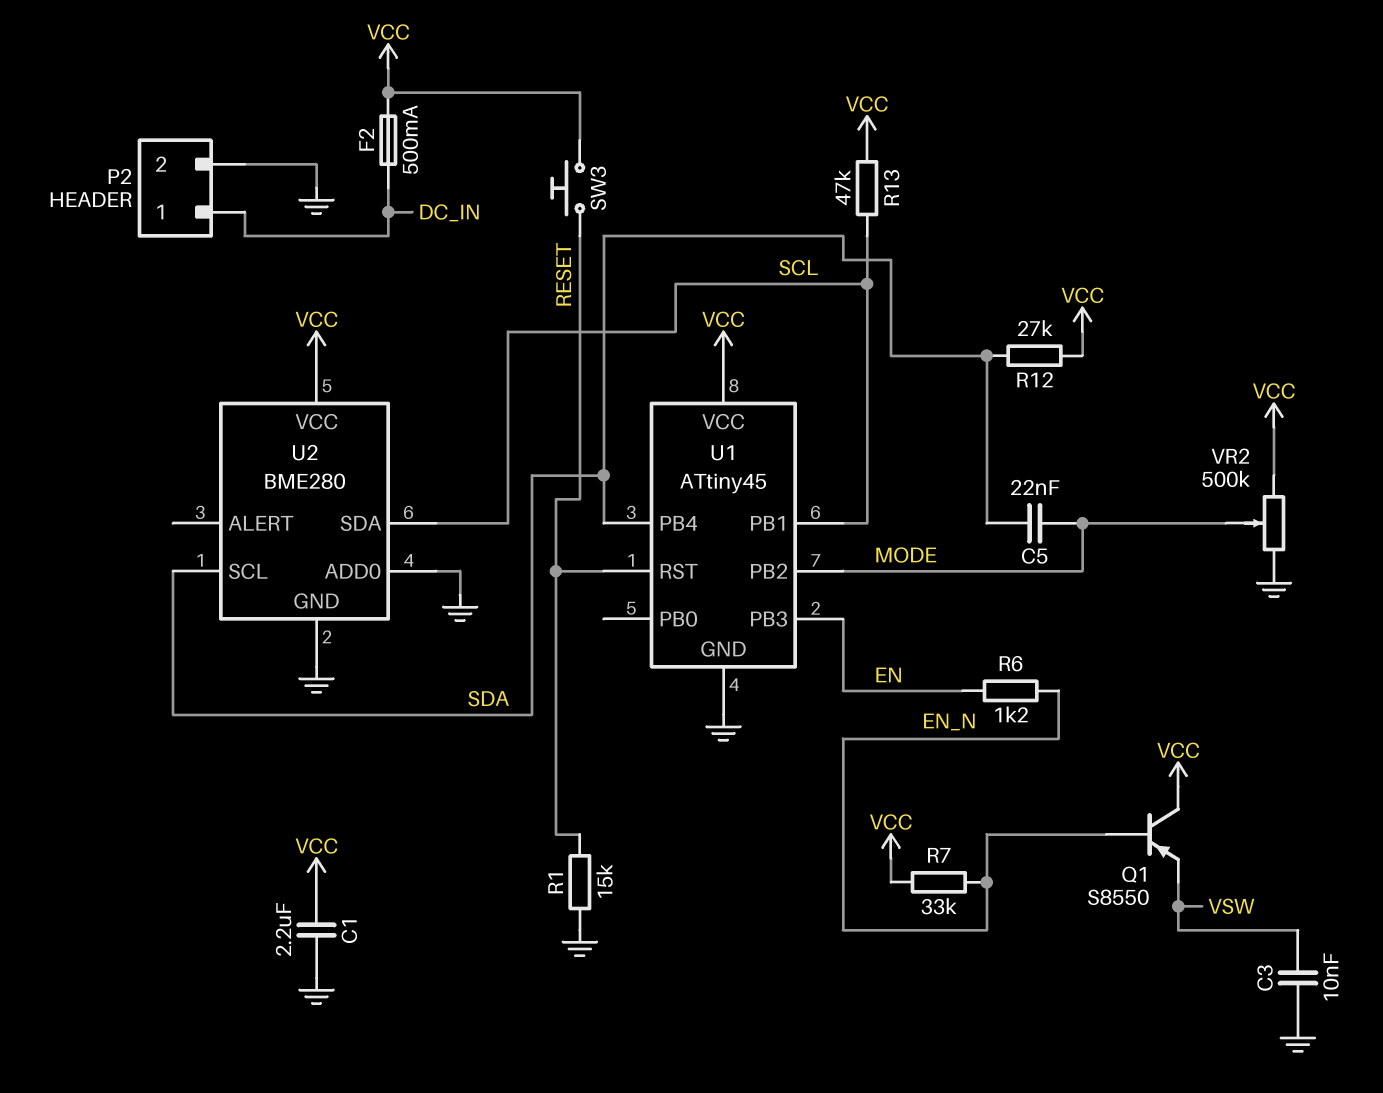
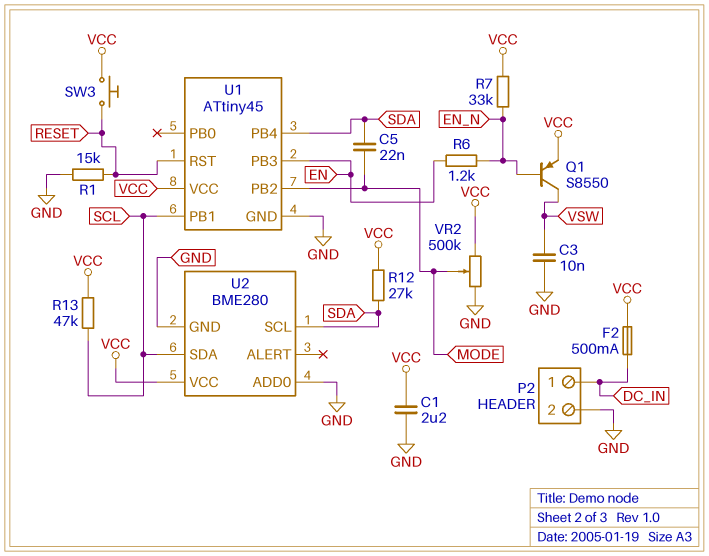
Q1: PNP S8550 (B EN_N, C VCC, E VSW) -> PNP S8550 (B EN_N, C VSW, E VCC)

